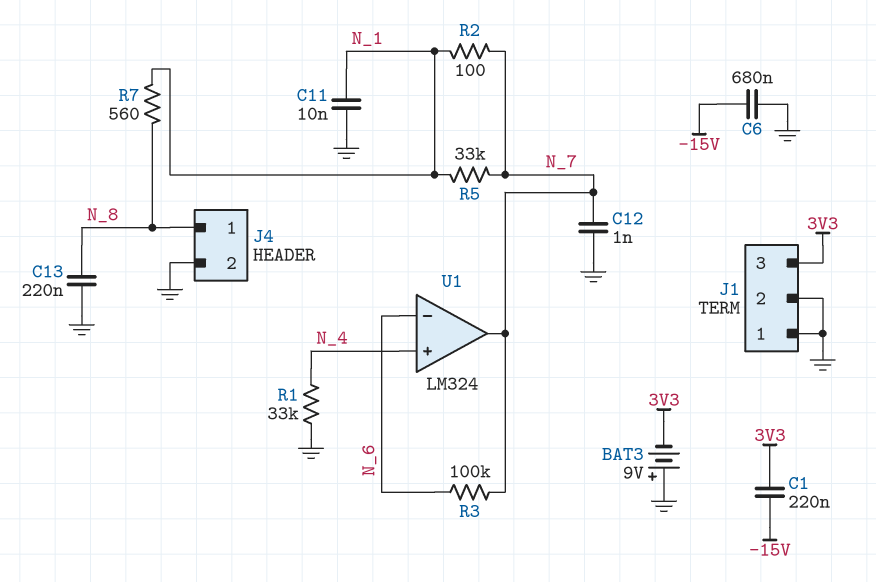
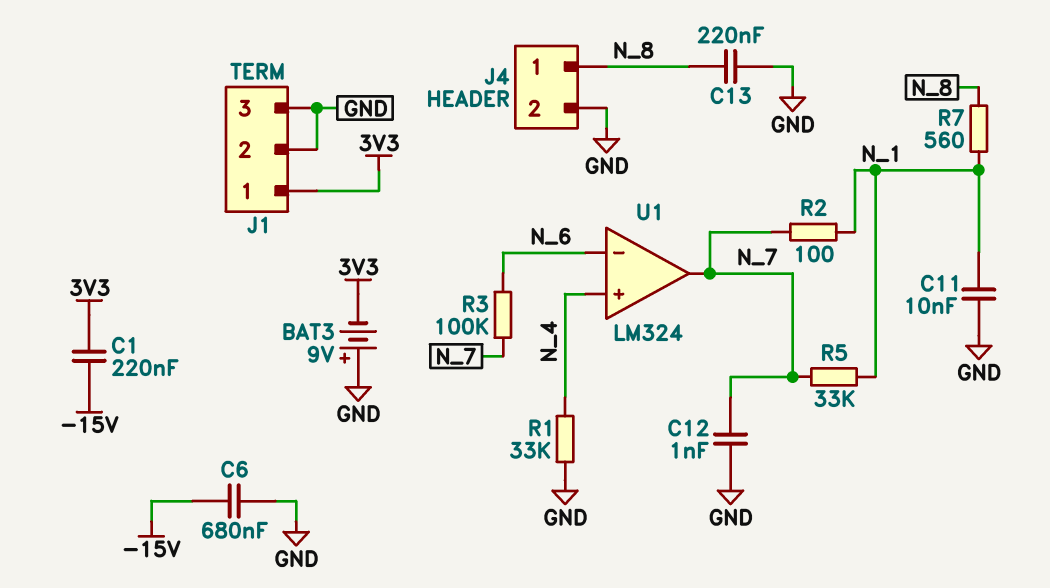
J1 pin 1: GND -> 3V3
J1 pin 3: 3V3 -> GND

